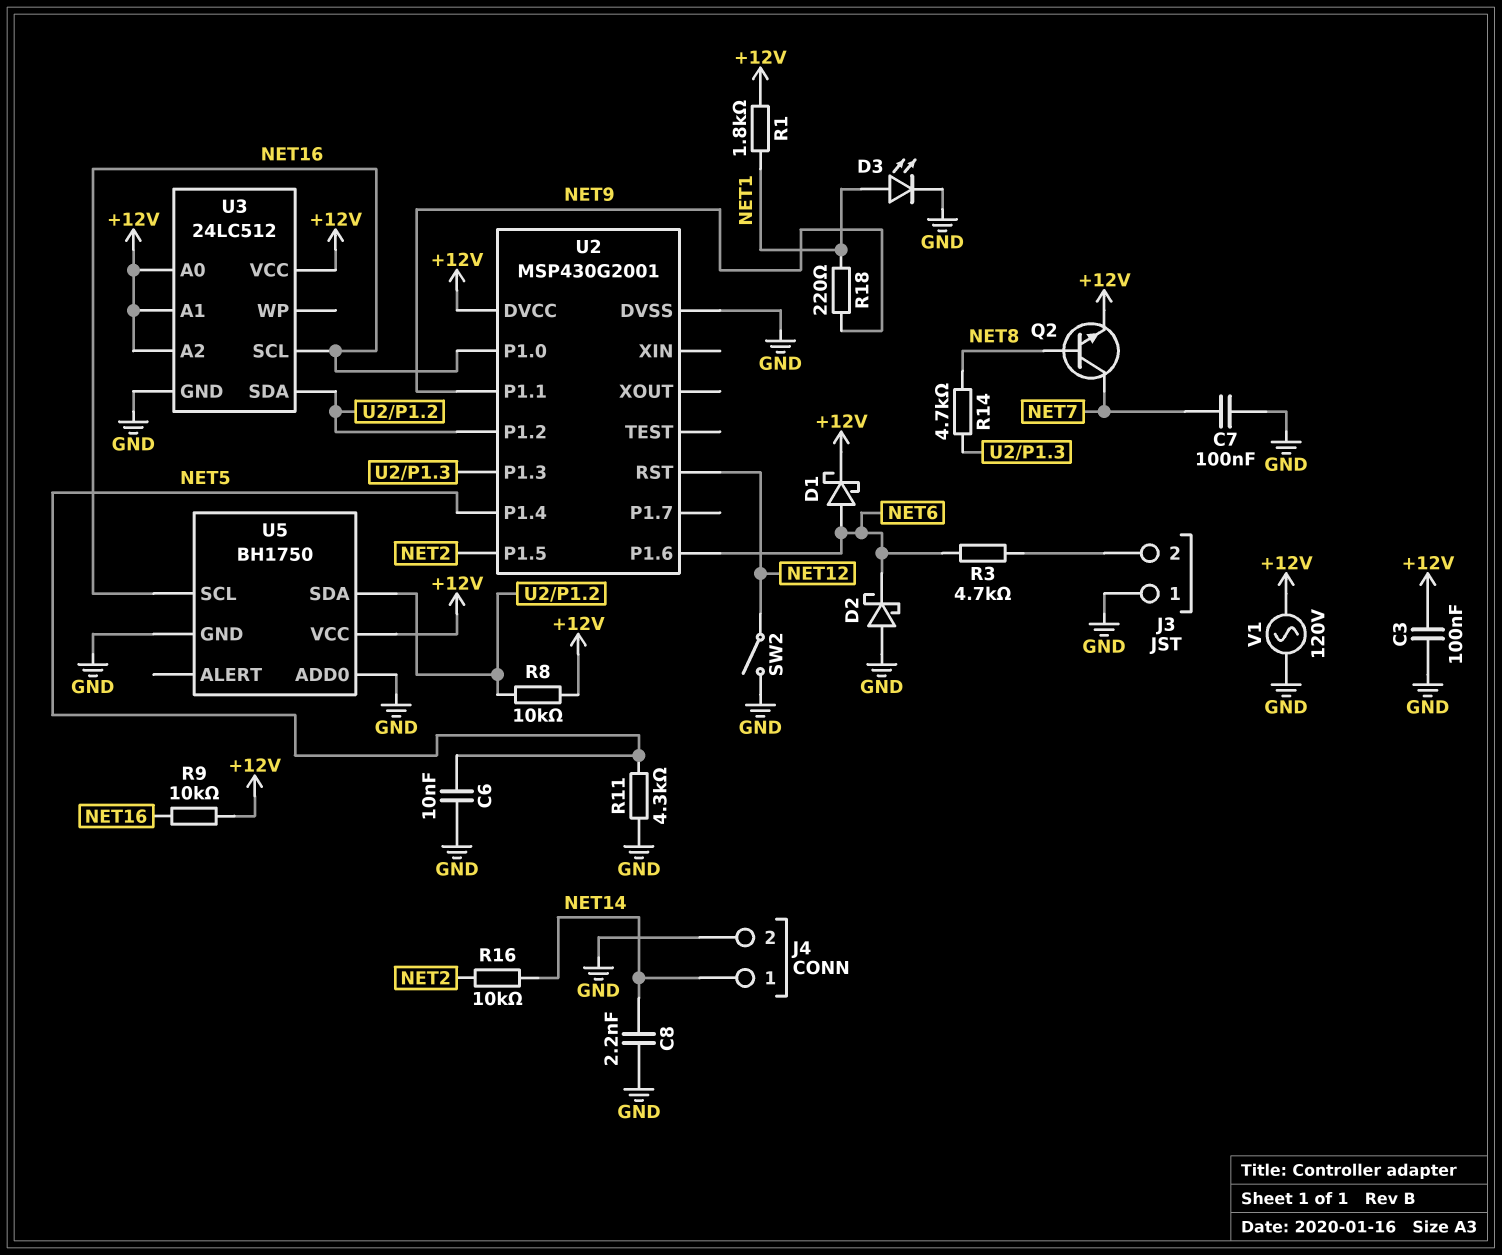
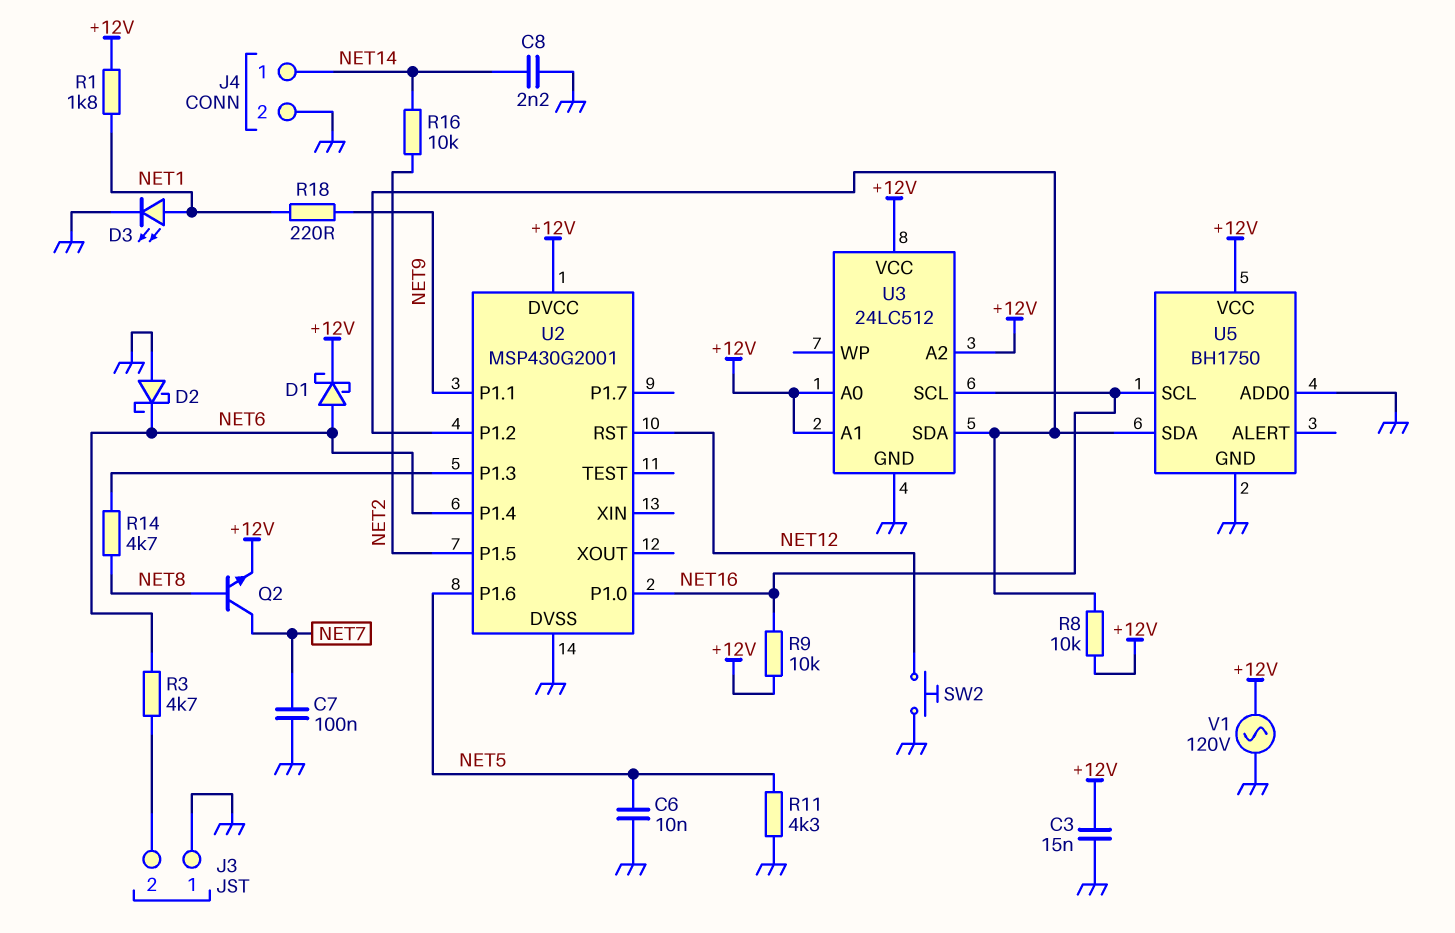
C3: 100nF (+12V, GND) -> 15nF (+12V, GND)
SW2: switch (GND, NET12) -> button (GND, NET12)
U2 pin P1.4: NET5 -> NET6
U2 pin P1.6: NET6 -> NET5

